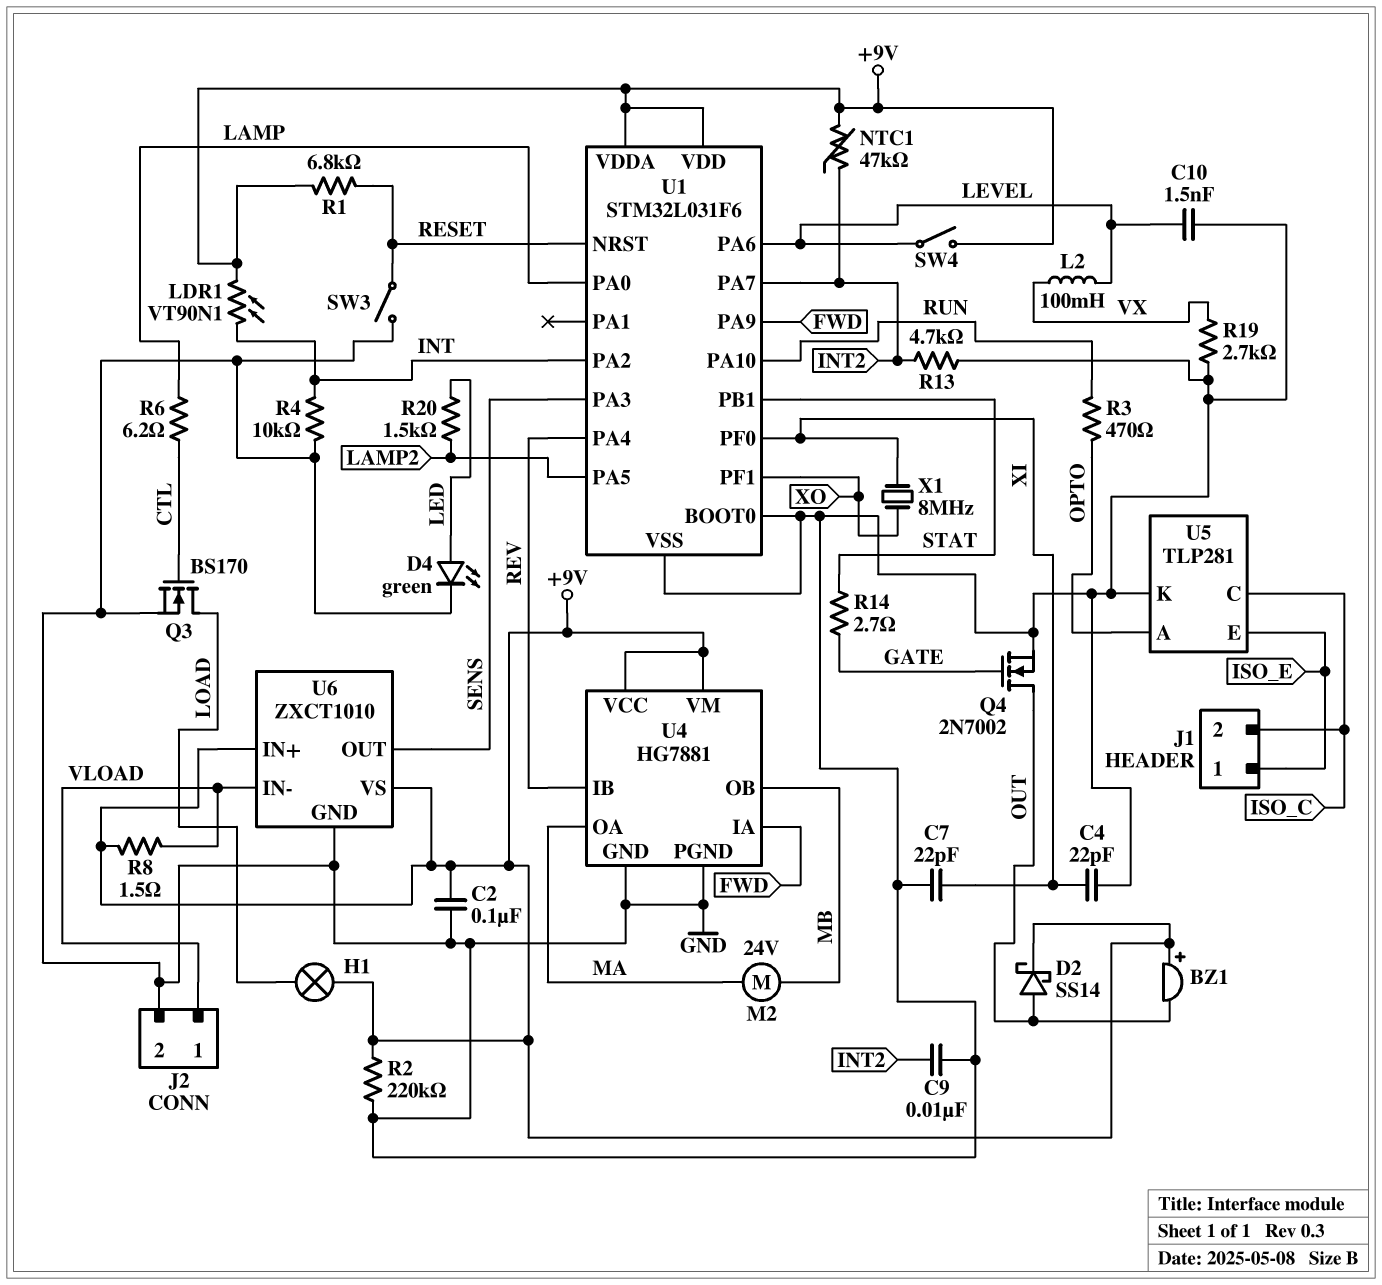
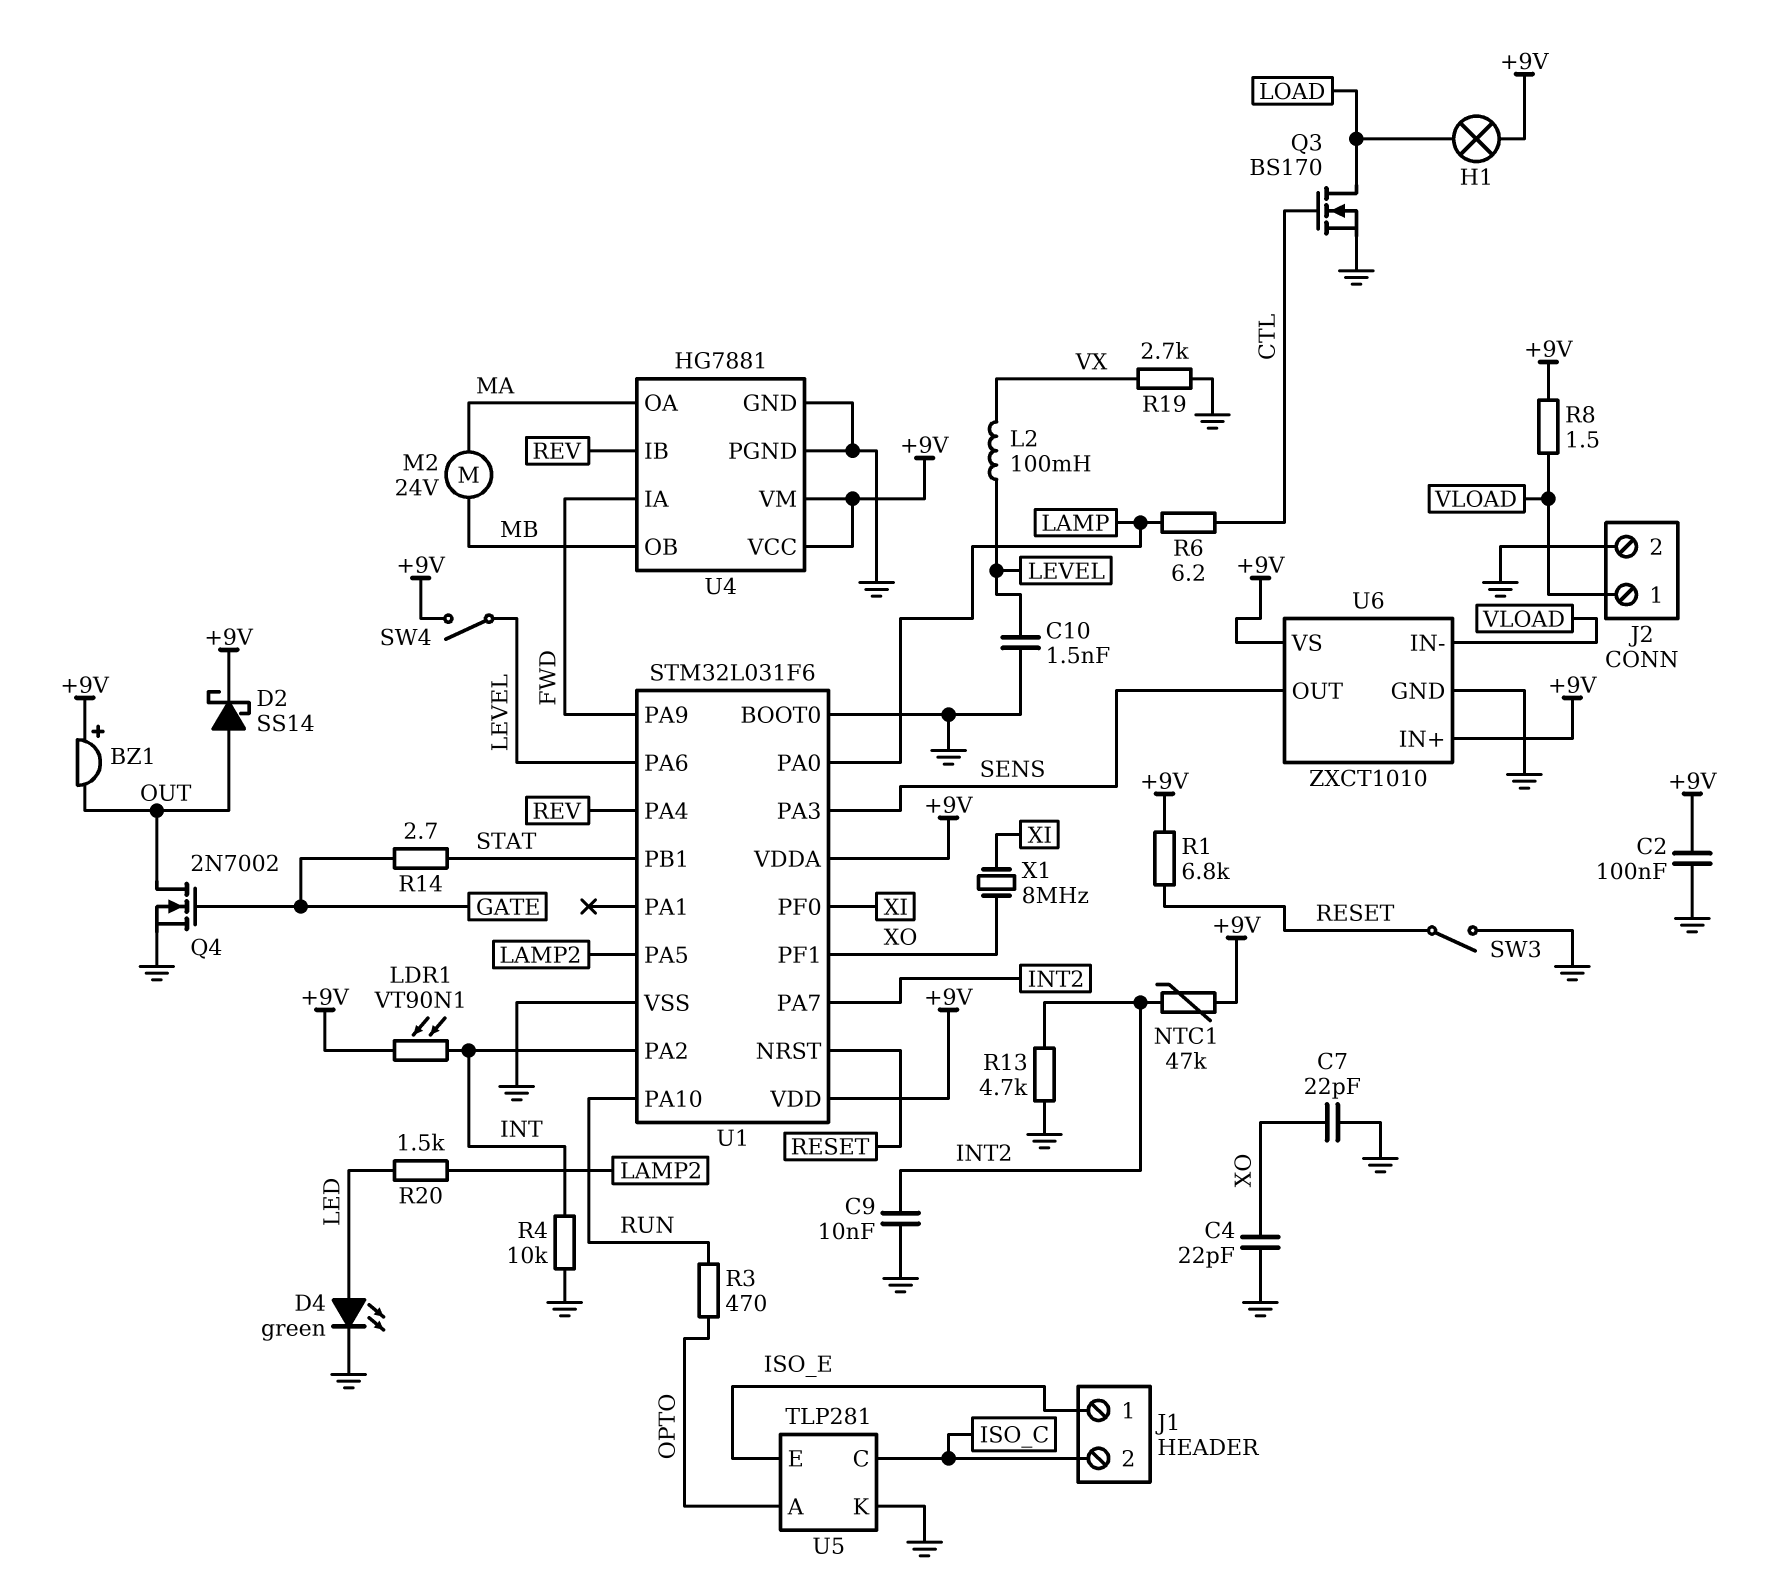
C4: 22pF (GND, XI) -> 22pF (GND, XO)
C7: 22pF (GND, XI) -> 22pF (GND, XO)
R2: 220k (+9V, GND) -> none

